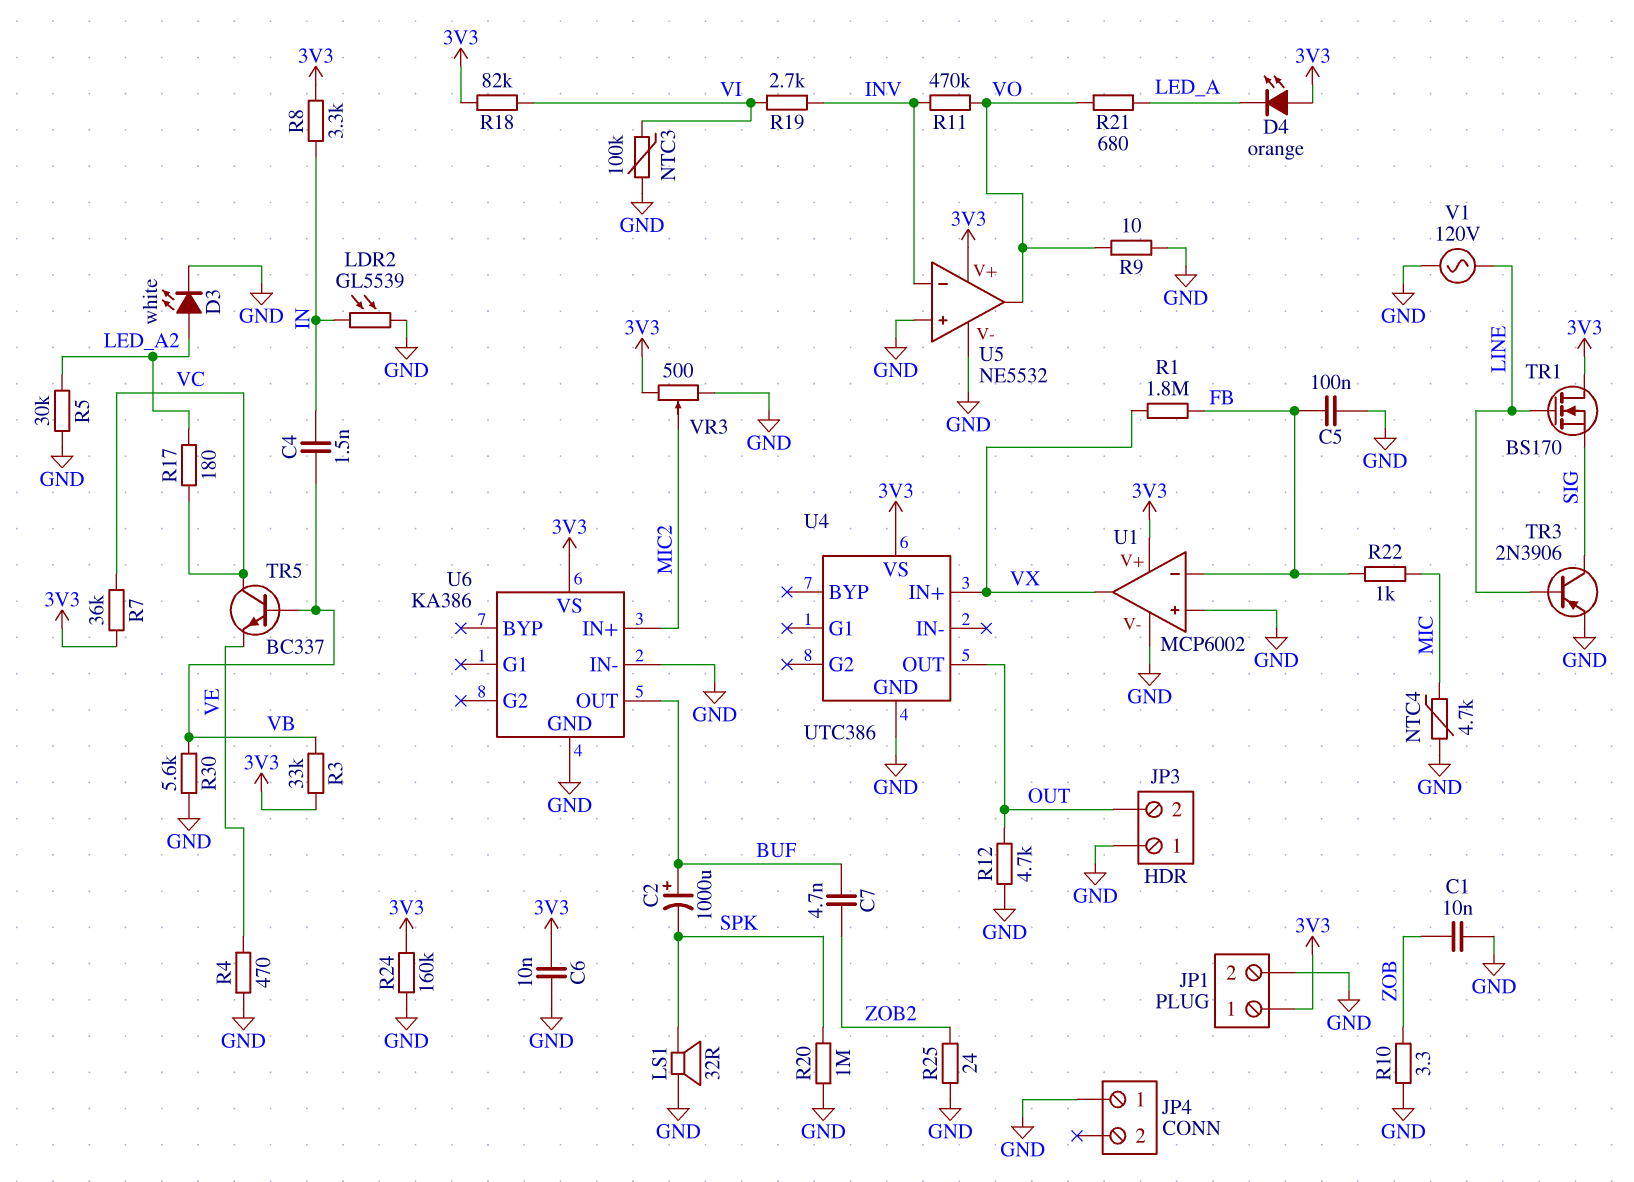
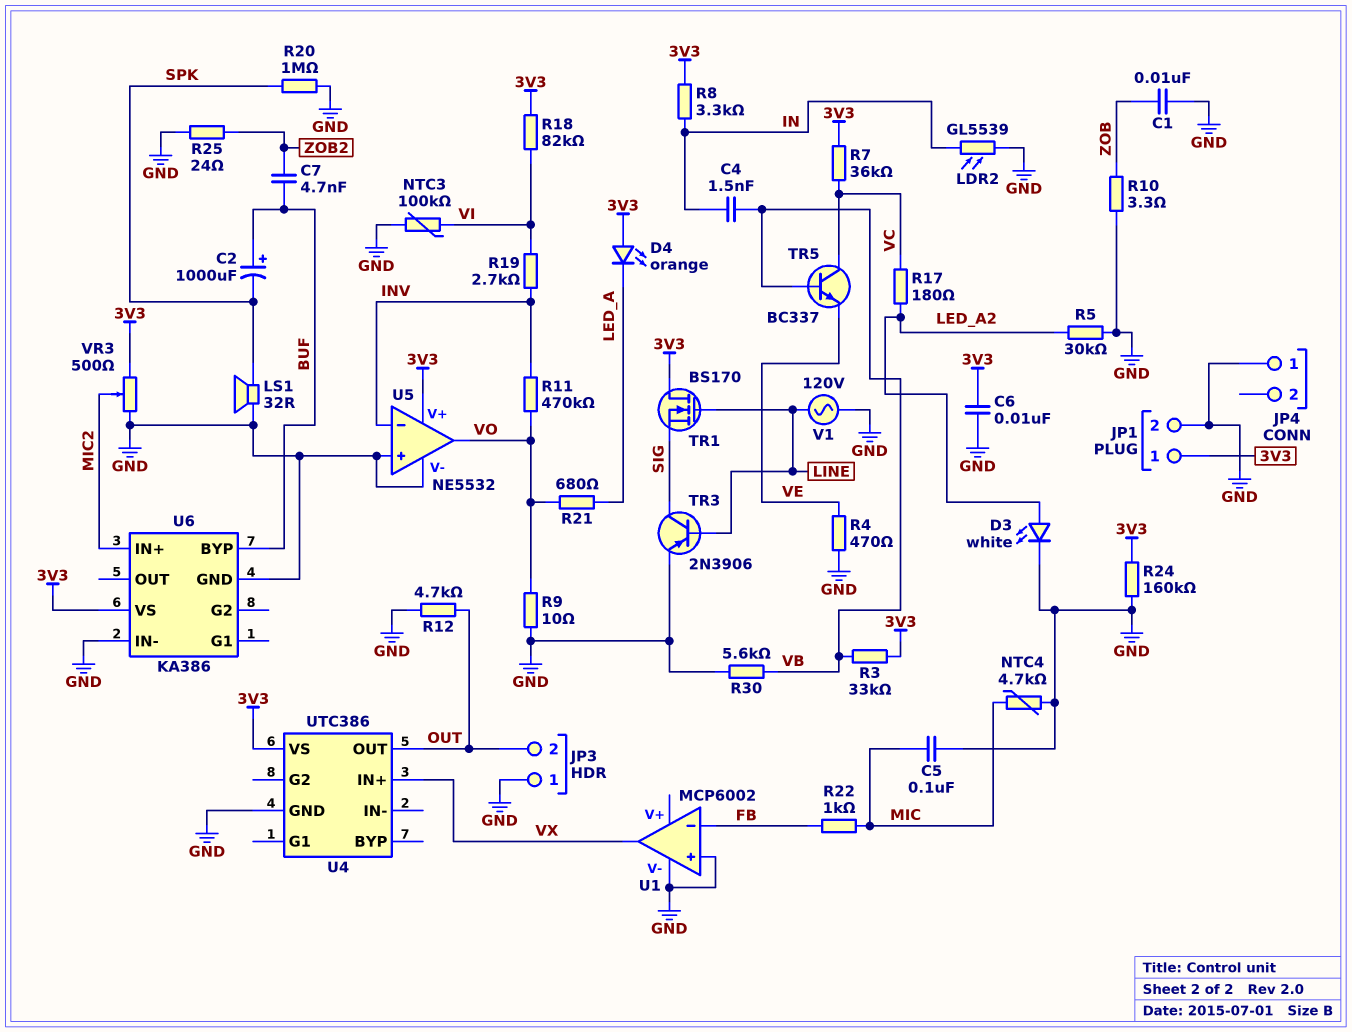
C5: 100nF (FB, GND) -> 100nF (GND, MIC)
R1: 1.8M (FB, VX) -> none
U1 pin V+: 3V3 -> none
U6 pin BYP: none -> BUF
U6 pin OUT: BUF -> none

